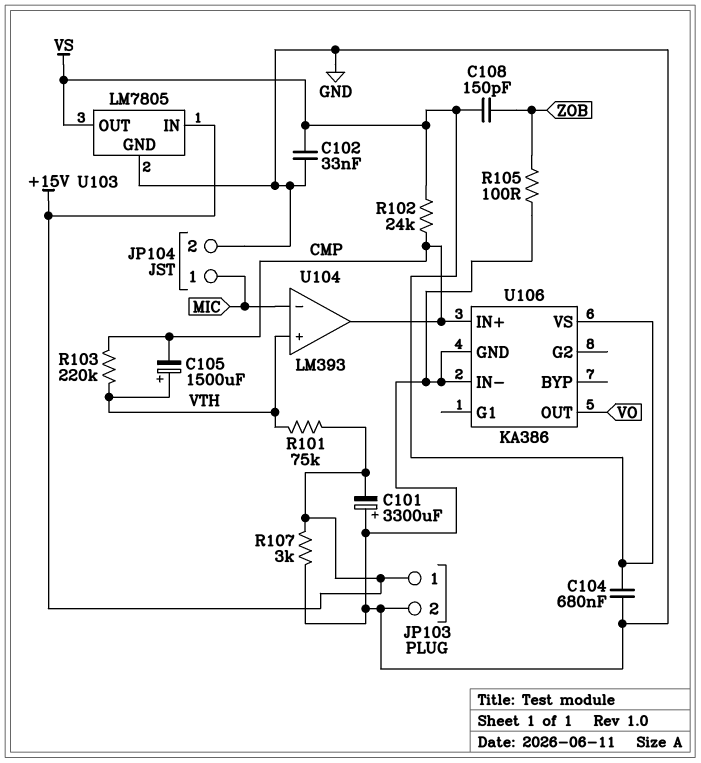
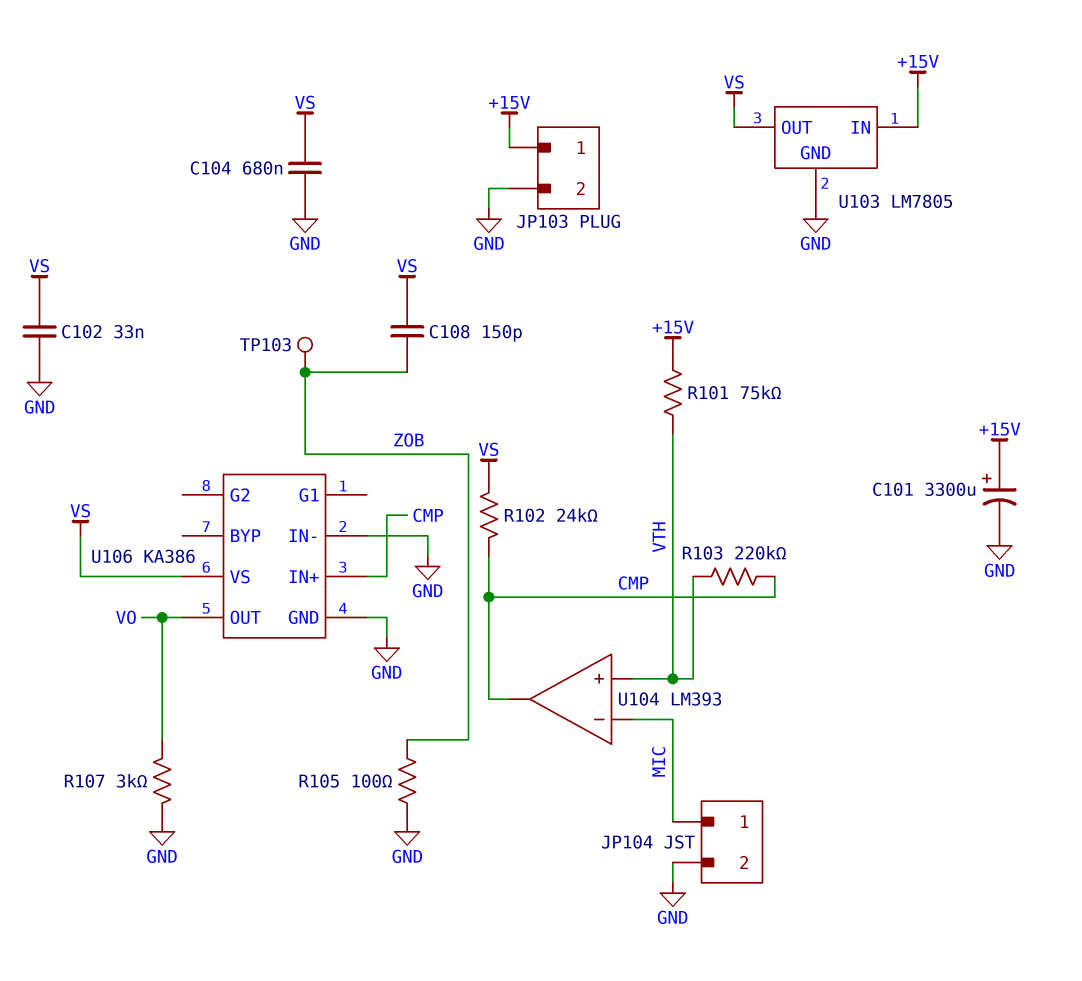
C101: 3300uF (plus GND, minus +15V) -> 3300uF (plus +15V, minus GND)
C105: 1500uF (plus VTH, minus CMP) -> none
R107: 3k (+15V, GND) -> 3k (GND, VO)
TP103: none -> test point (ZOB)

